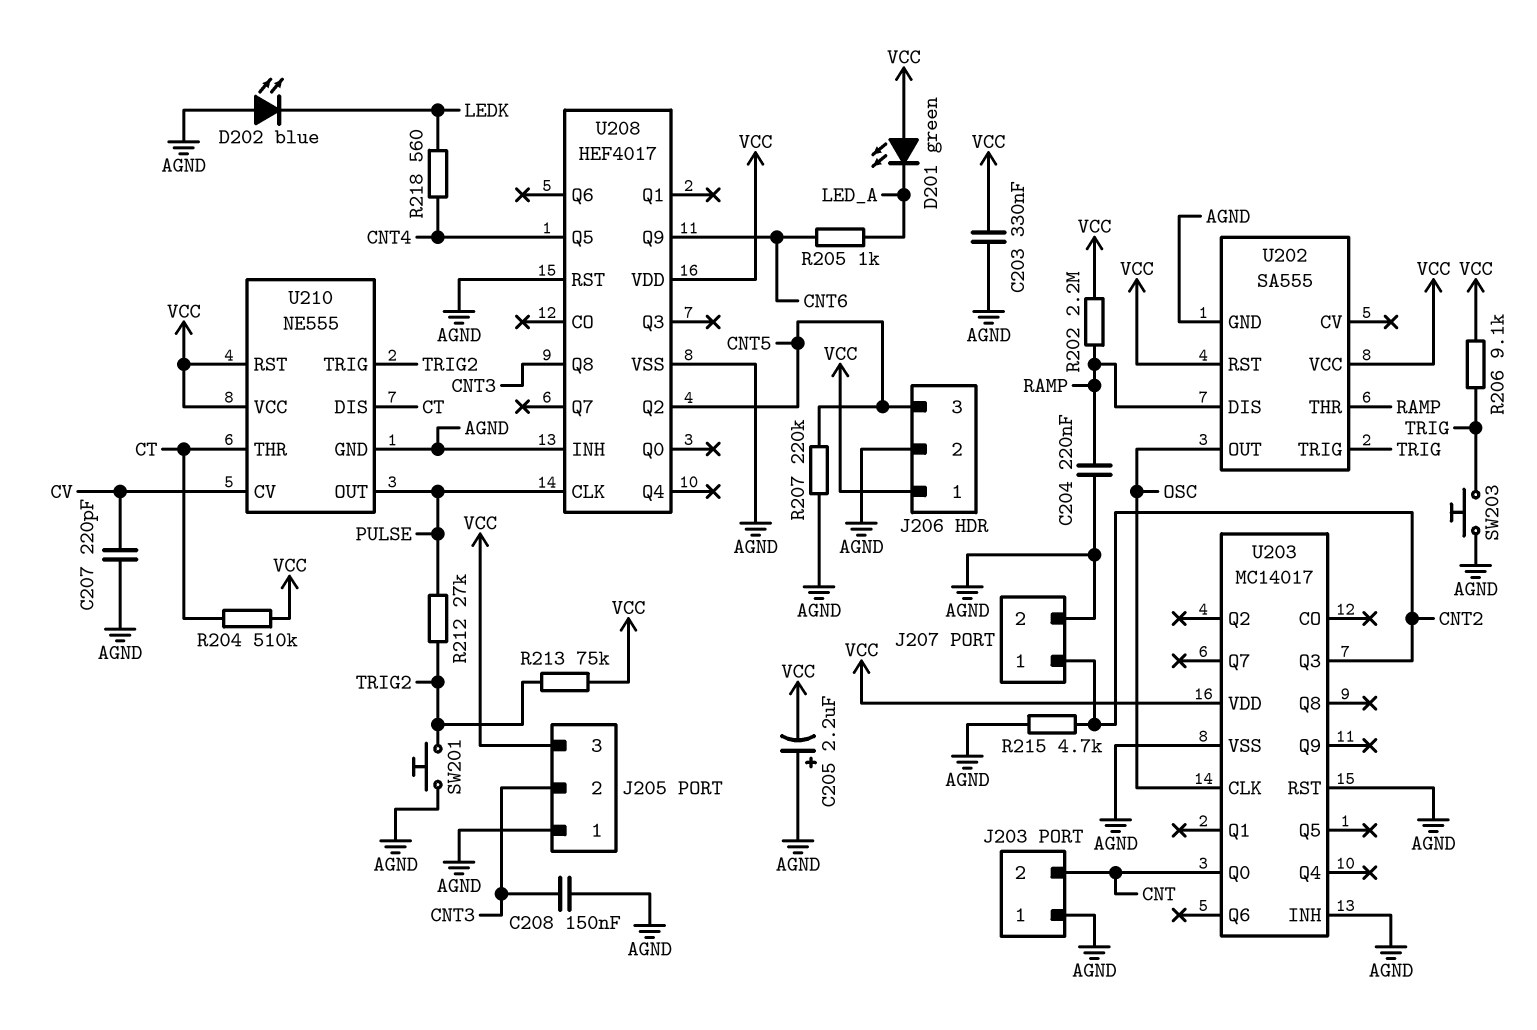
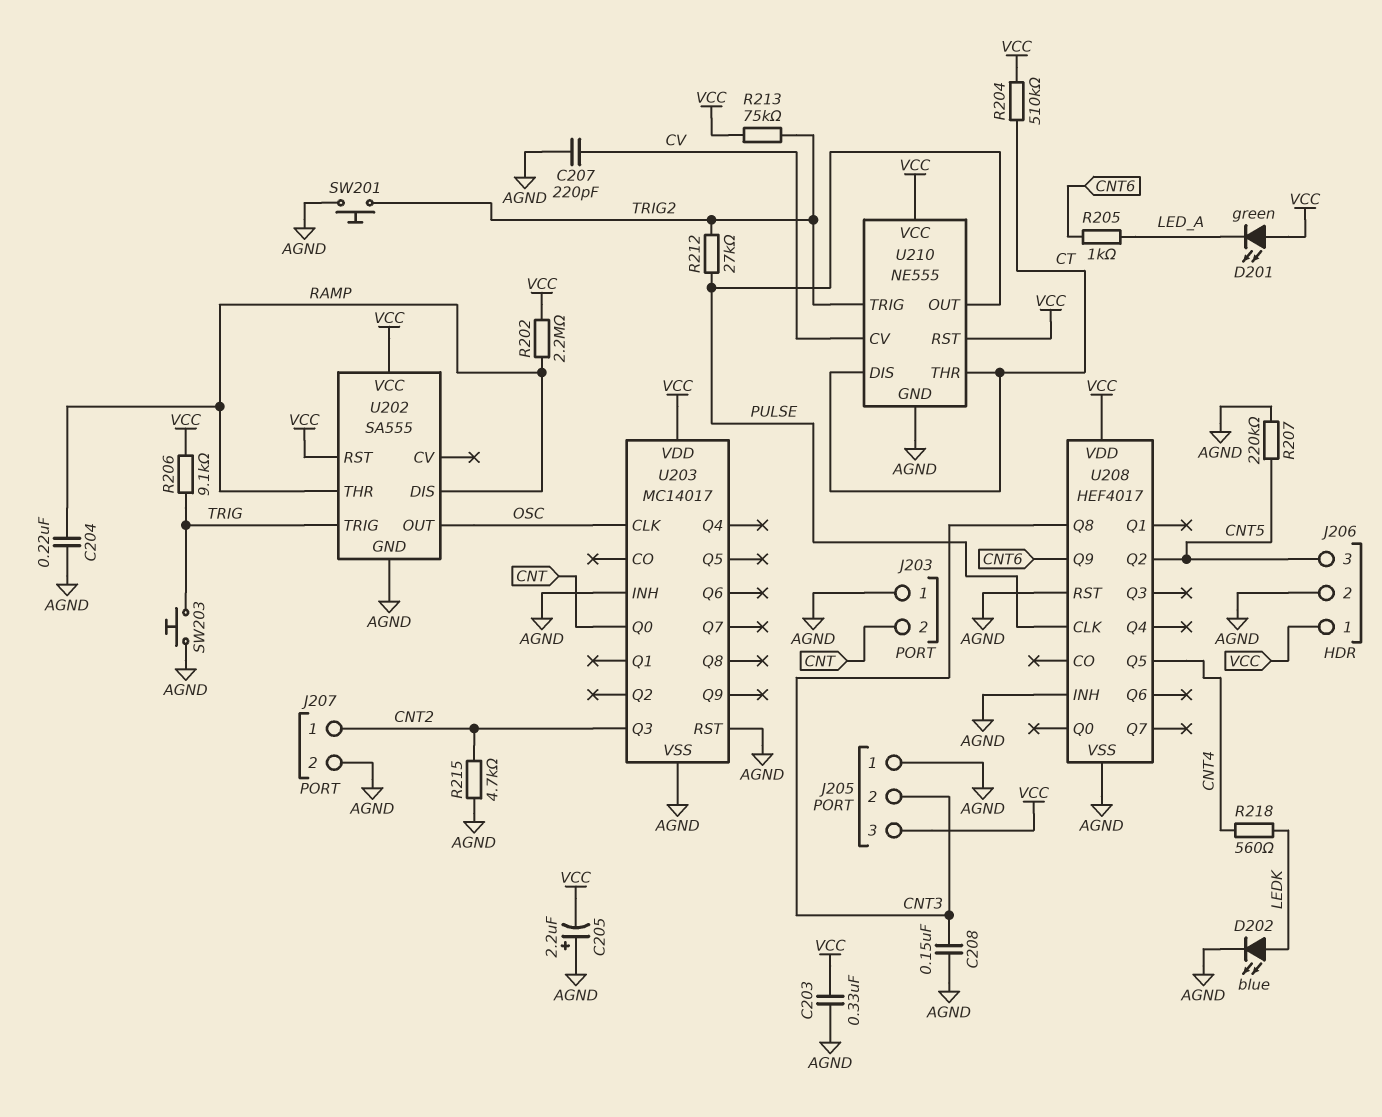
D202: LED blue (A AGND, K LEDK) -> LED blue (A LEDK, K AGND)

